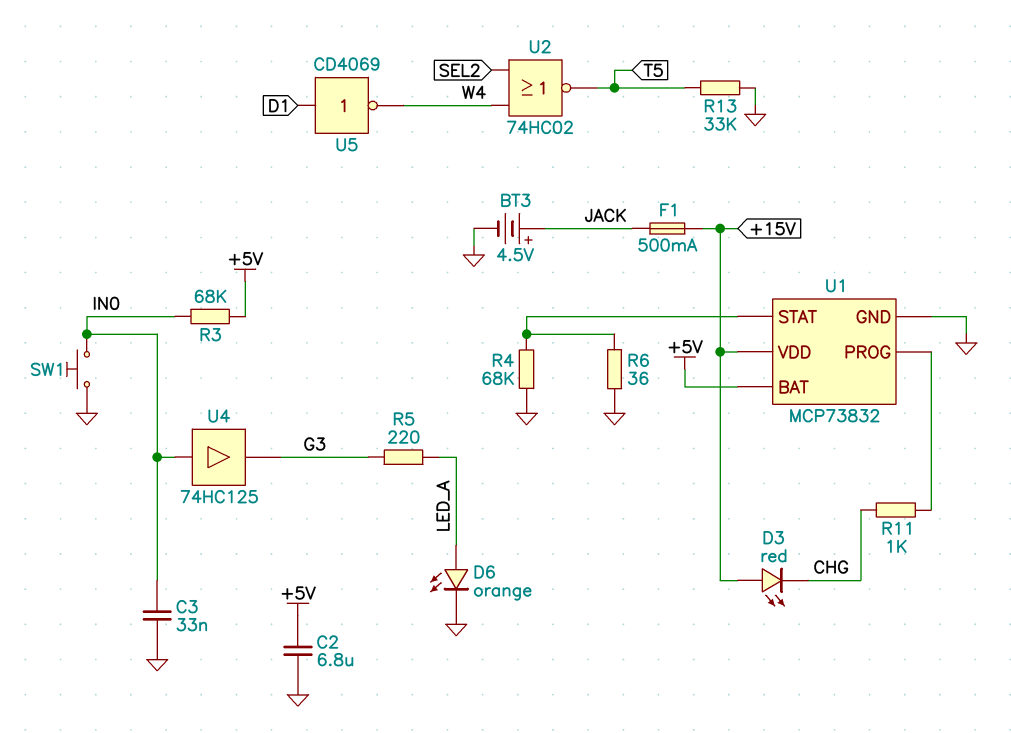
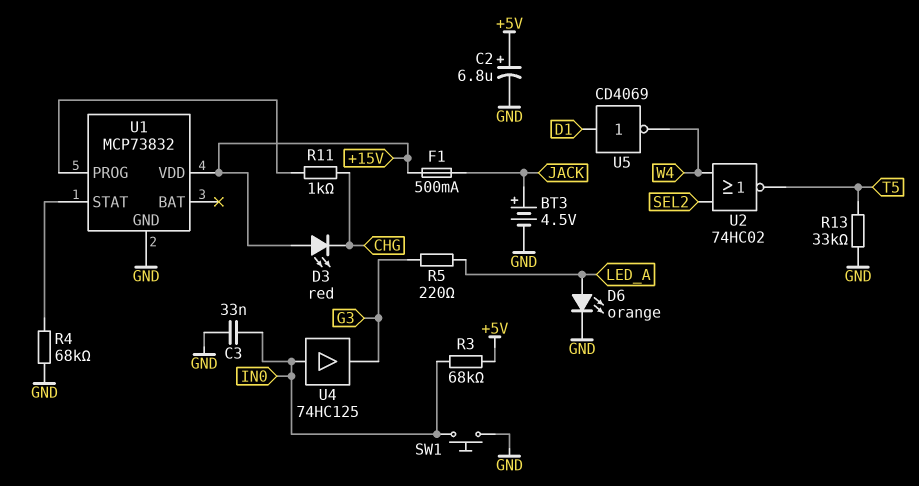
C2: 6.8uF (+5V, GND) -> 6.8uF (plus +5V, minus GND)
R6: 36 (GND, U1/STAT) -> none
U1 pin BAT: +5V -> none

